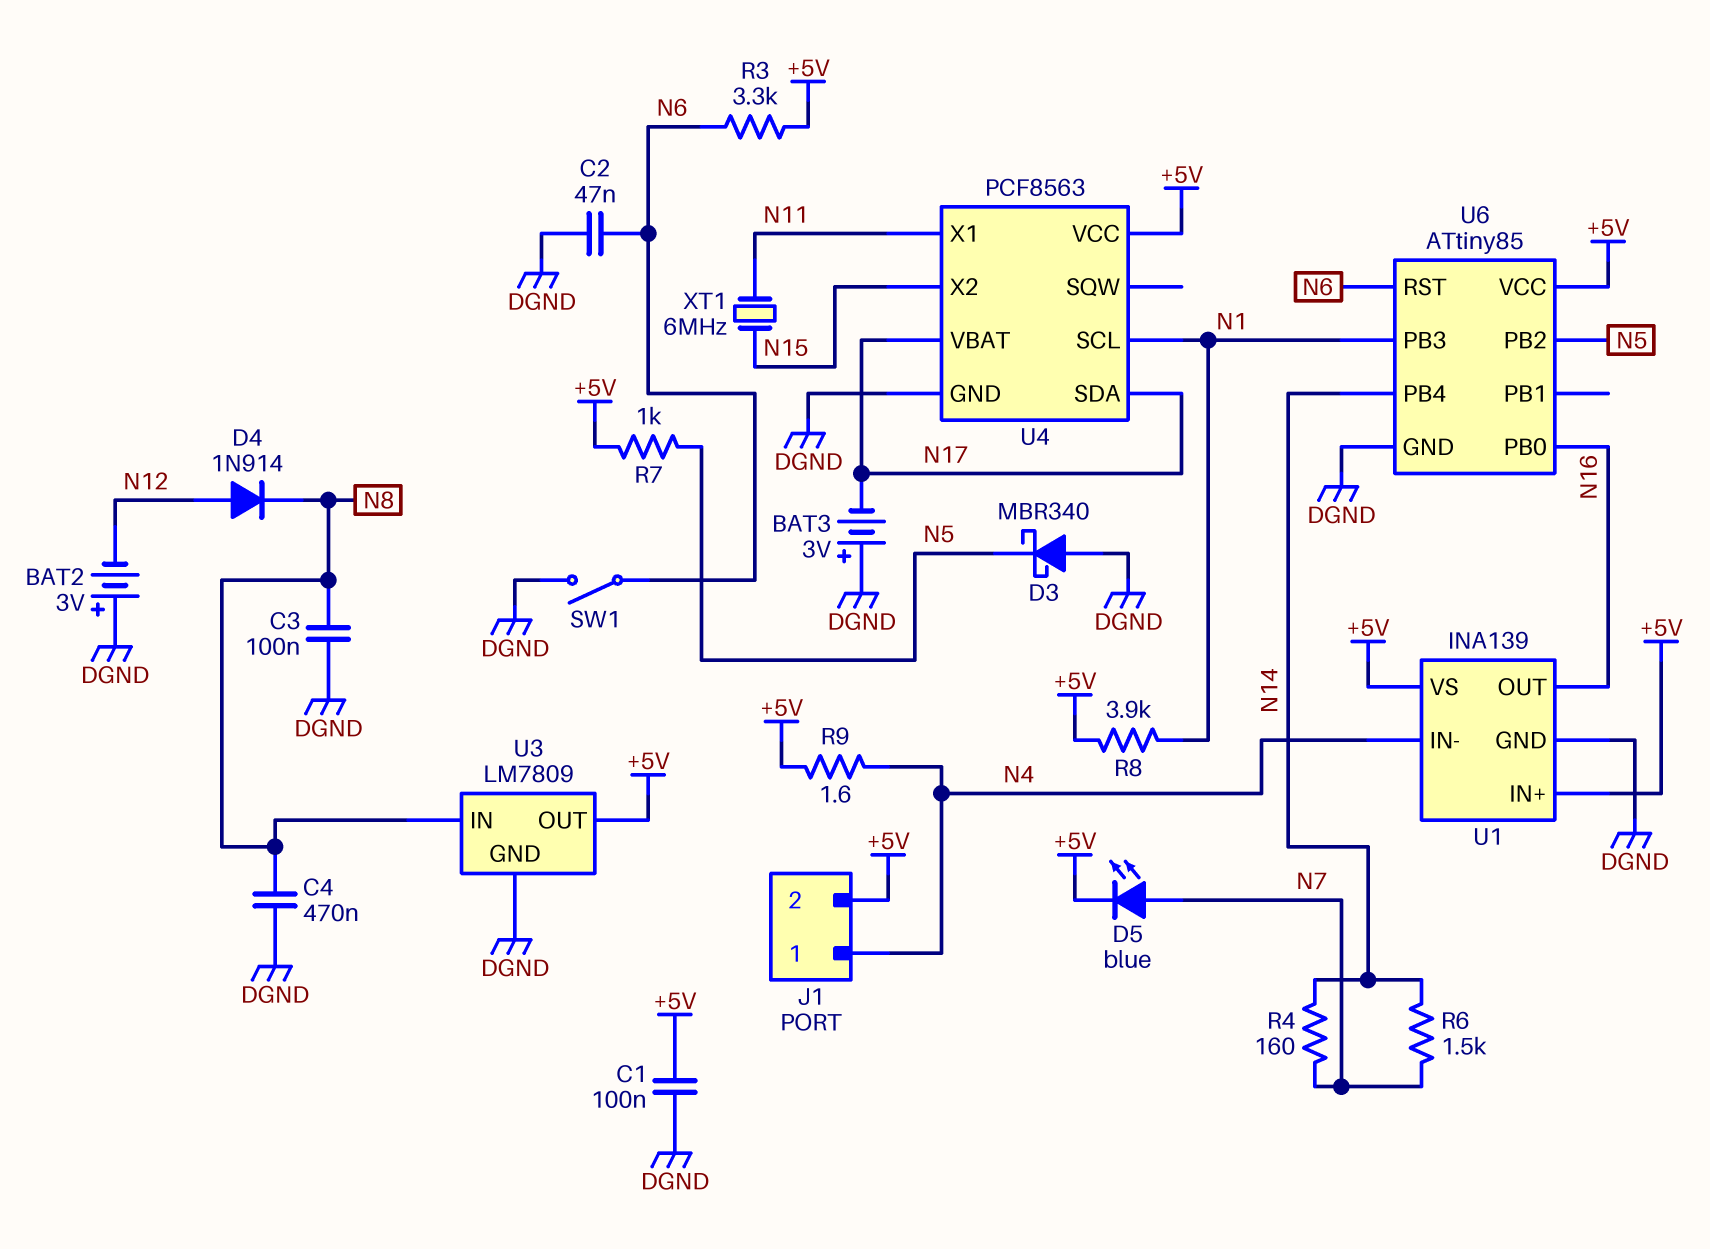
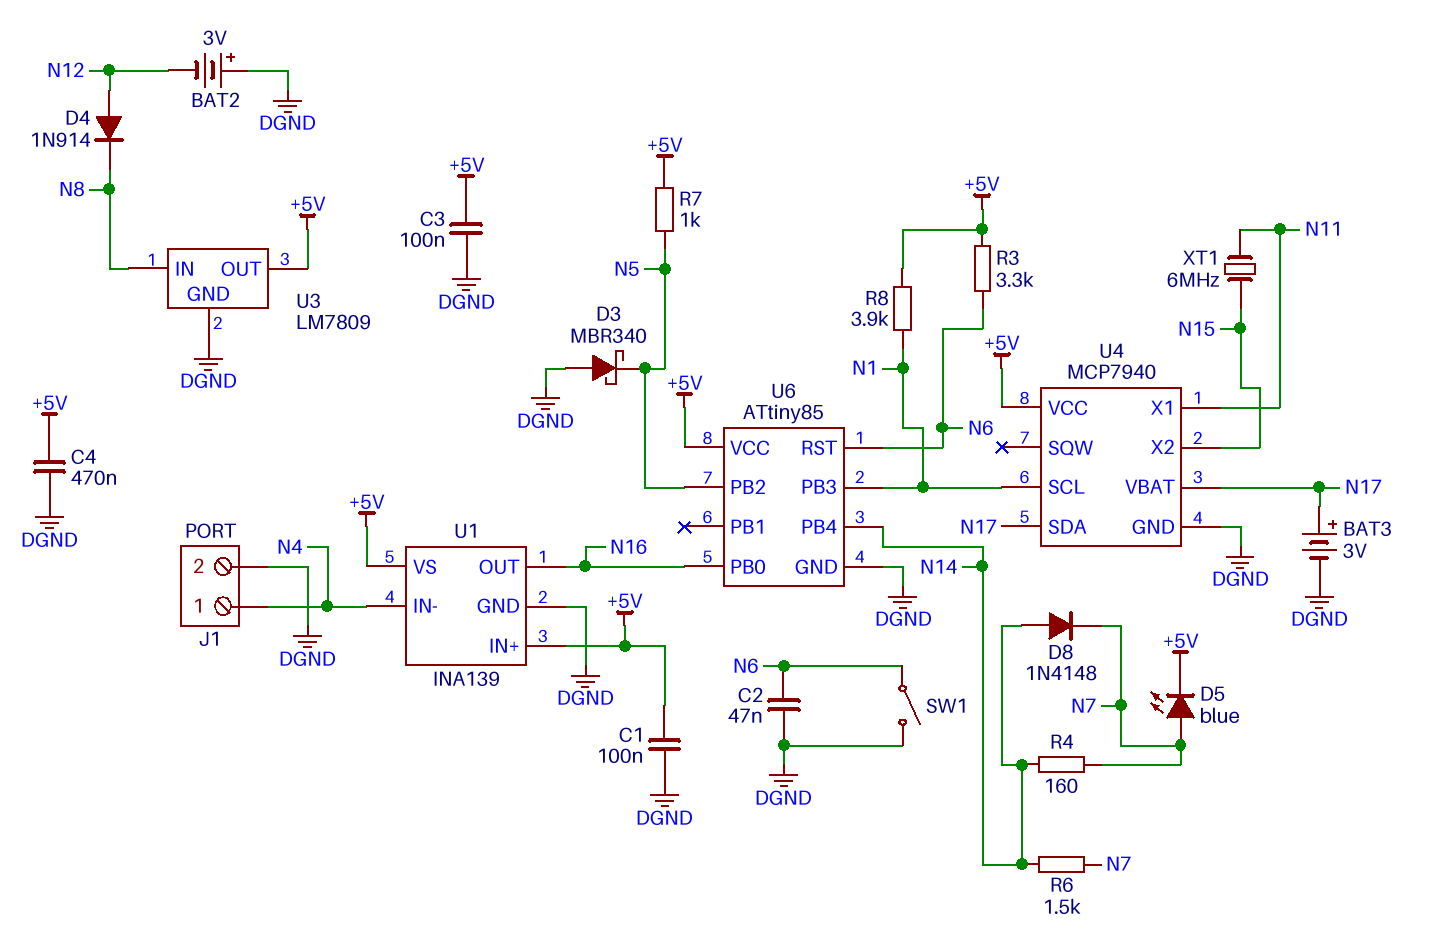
BAT3: 3V (plus DGND, minus N17) -> 3V (plus N17, minus DGND)
C3: 100nF (DGND, N8) -> 100nF (+5V, DGND)
C4: 470nF (DGND, N8) -> 470nF (+5V, DGND)
D8: none -> diode 1N4148 (A N14, K N7)
J1 pin 2: +5V -> DGND
R9: 1.6 (+5V, N4) -> none
U4: PCF8563 -> MCP7940

